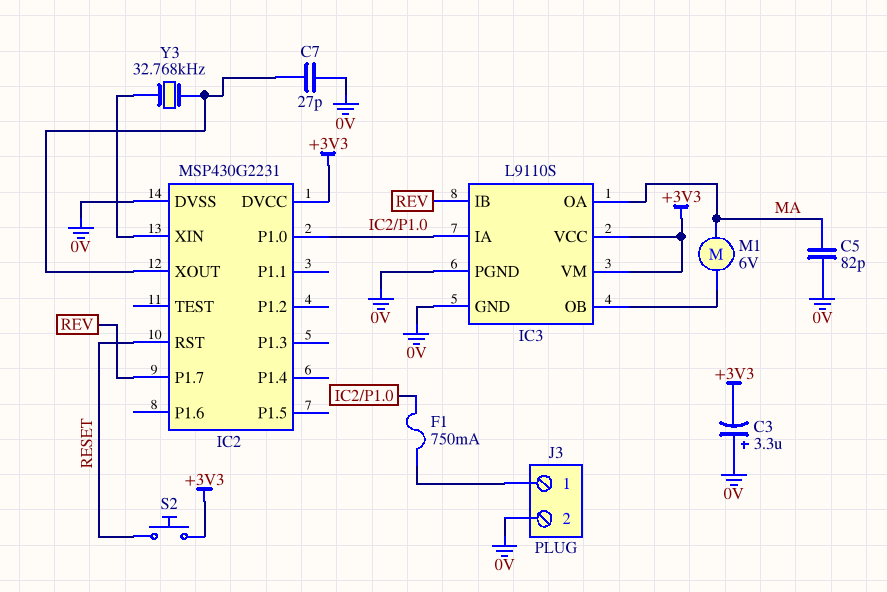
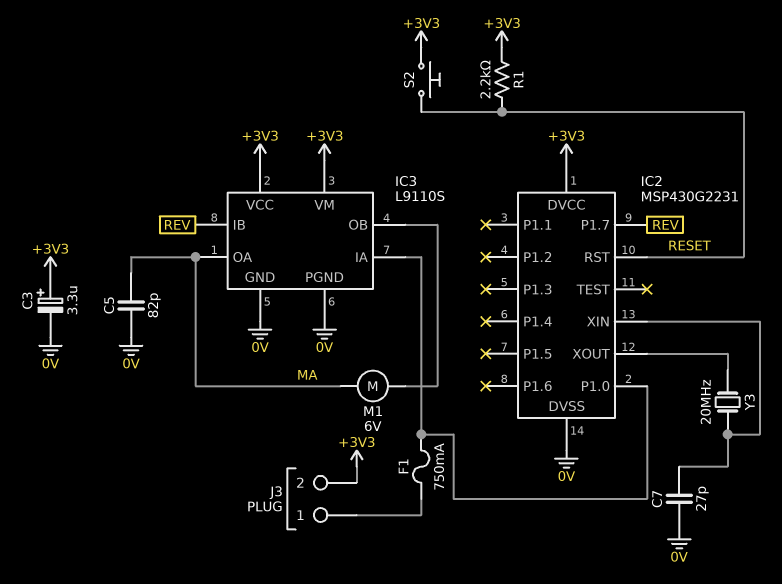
C3: 3.3uF (plus 0V, minus +3V3) -> 3.3uF (plus +3V3, minus 0V)
C7: 27pF (0V, IC2/XOUT) -> 27pF (0V, IC2/XIN)
J3 pin 2: 0V -> +3V3
R1: none -> 2.2k (+3V3, RESET)
Y3: 32.768kHz (IC2/XIN, IC2/XOUT) -> 20MHz (IC2/XIN, IC2/XOUT)

